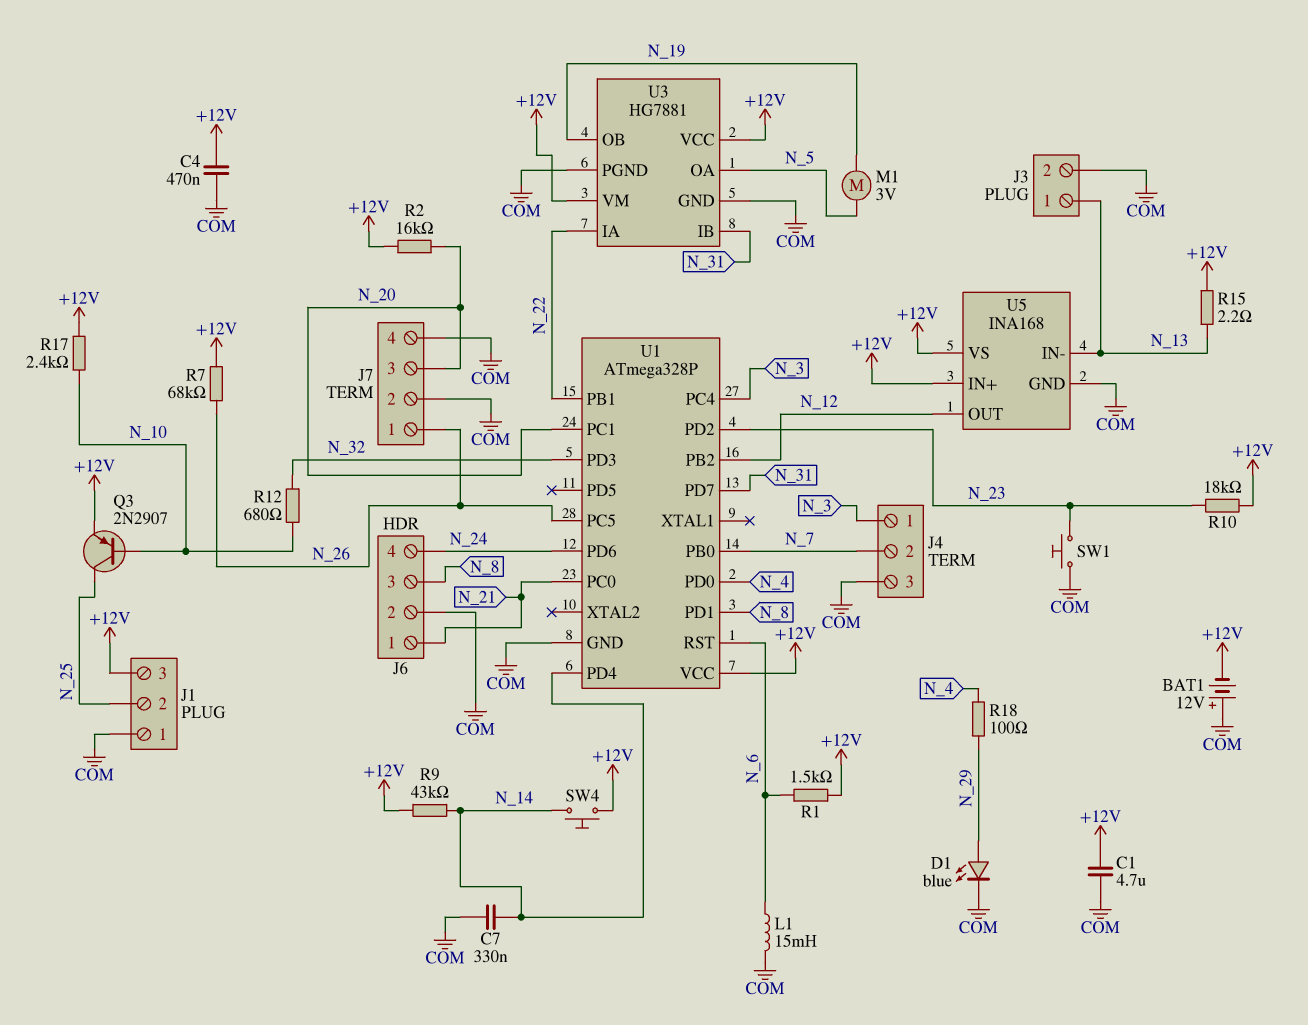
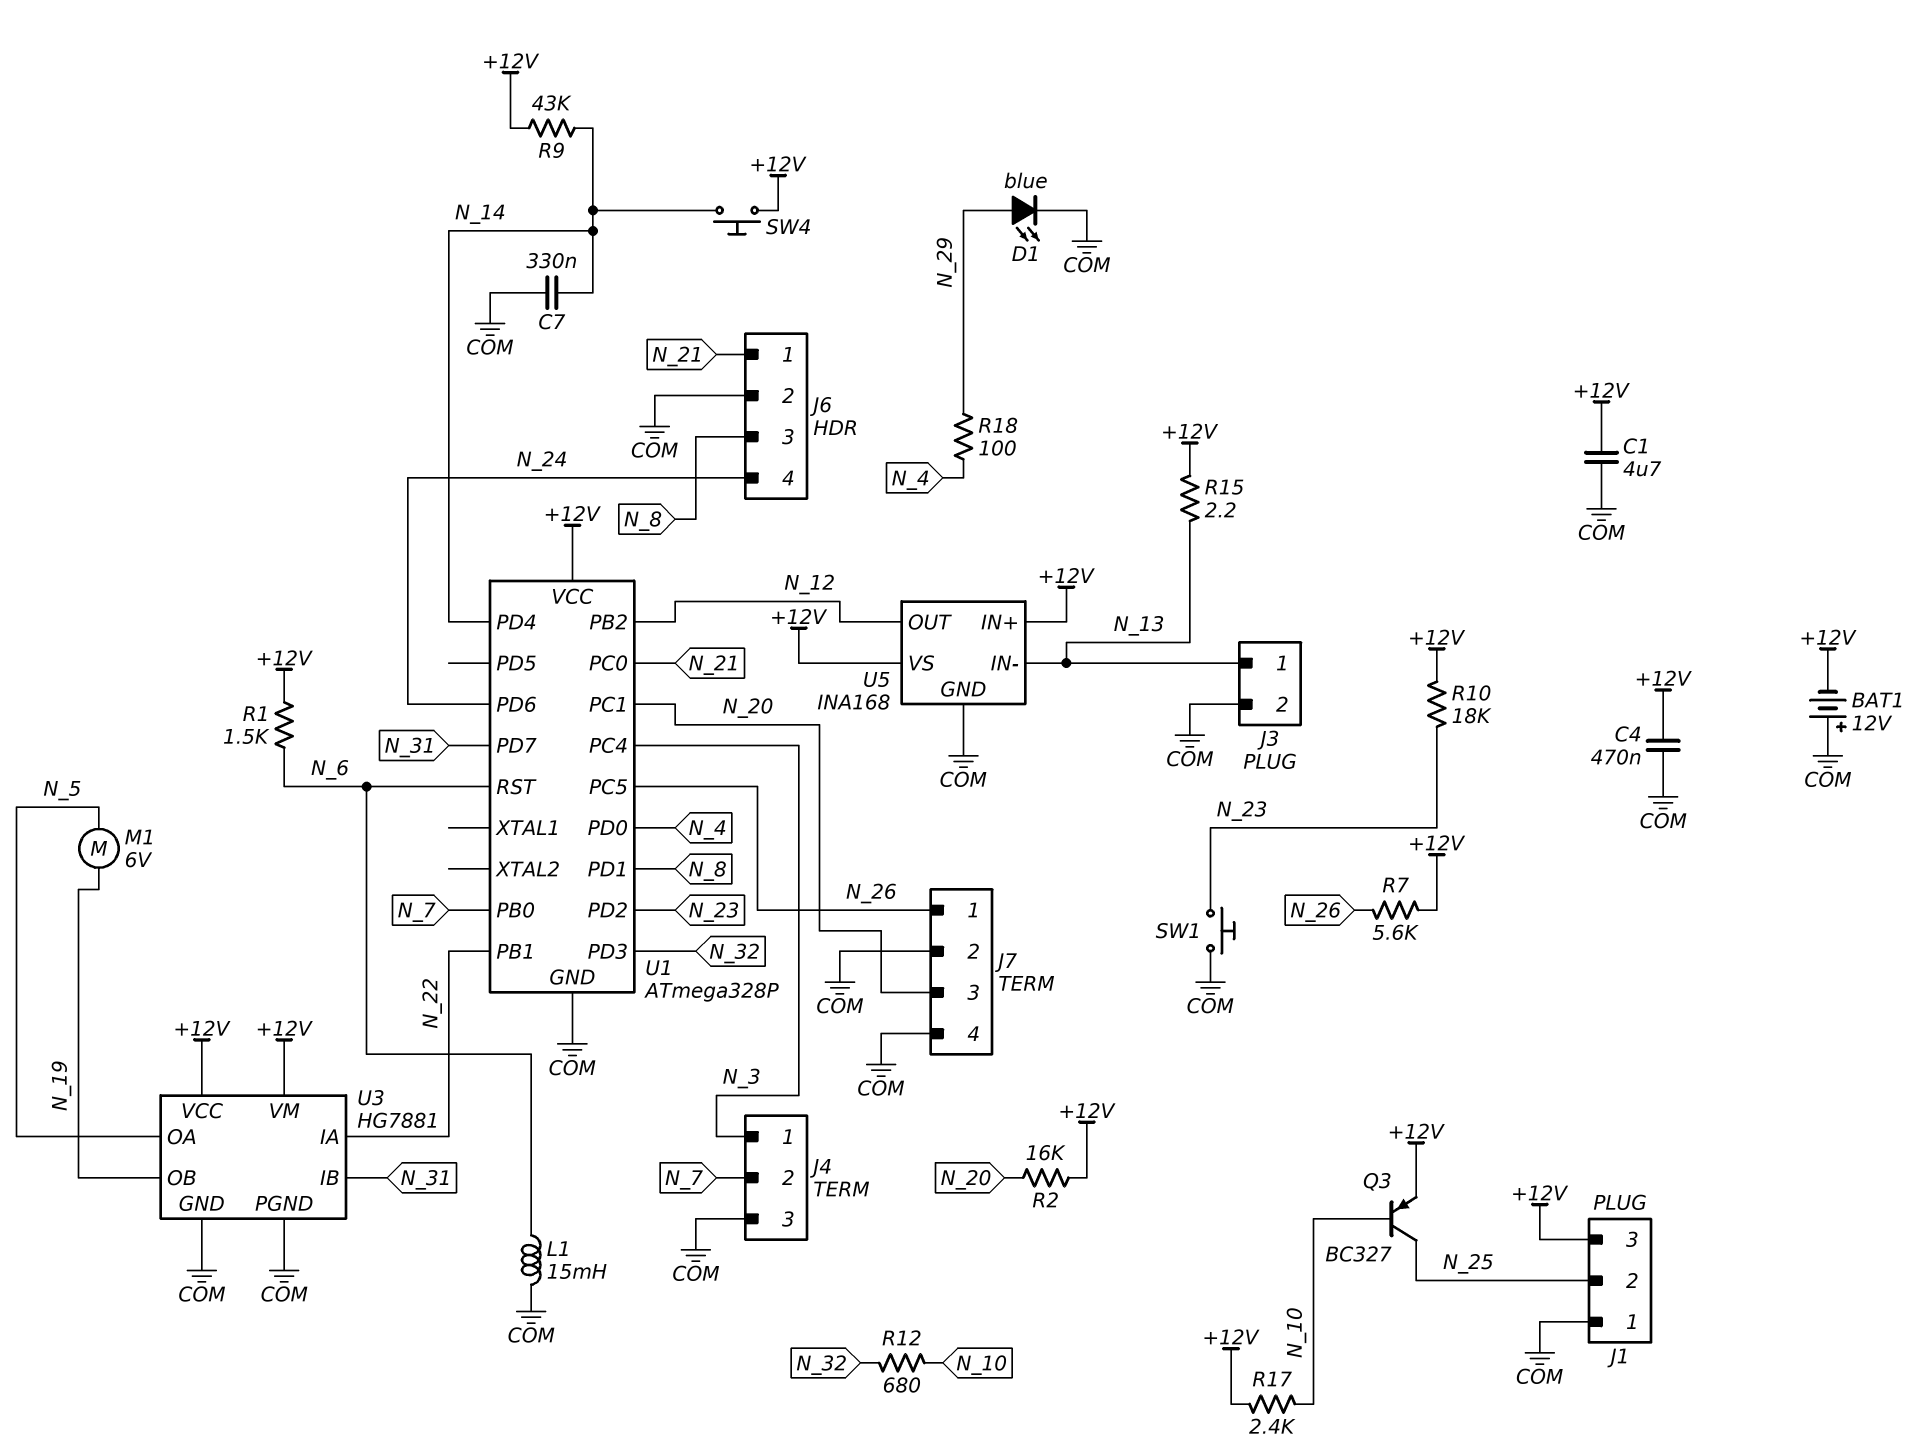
M1: motor 3V (N_5, N_19) -> motor 6V (N_5, N_19)
Q3: PNP 2N2907 (B N_10, C N_25, E +12V) -> PNP BC327 (B N_10, C N_25, E +12V)
R7: 68k (+12V, N_26) -> 5.6k (+12V, N_26)

